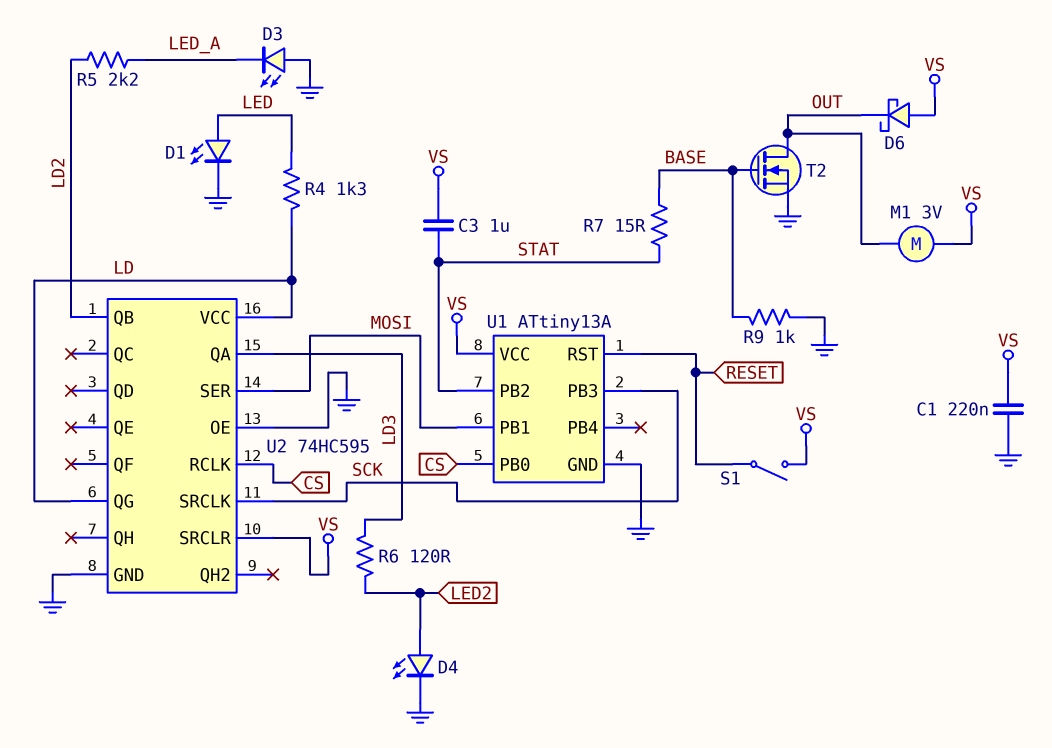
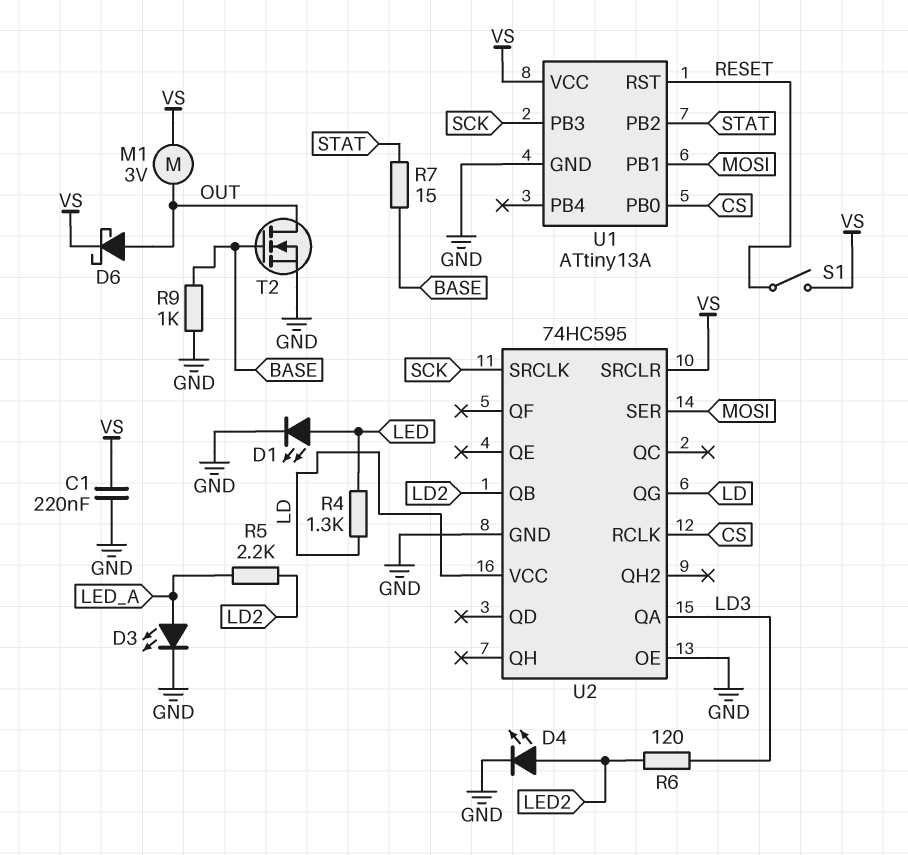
C3: 1uF (STAT, VS) -> none
D3: LED (A GND, K LED_A) -> LED (A LED_A, K GND)
D6: schottky (A VS, K OUT) -> schottky (A OUT, K VS)

